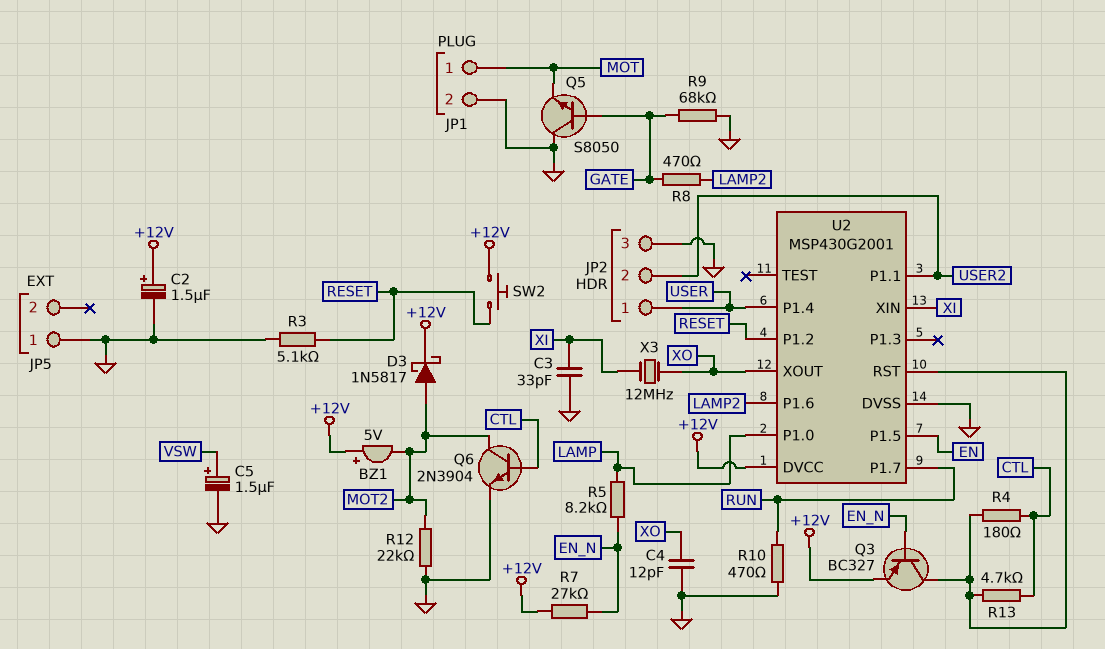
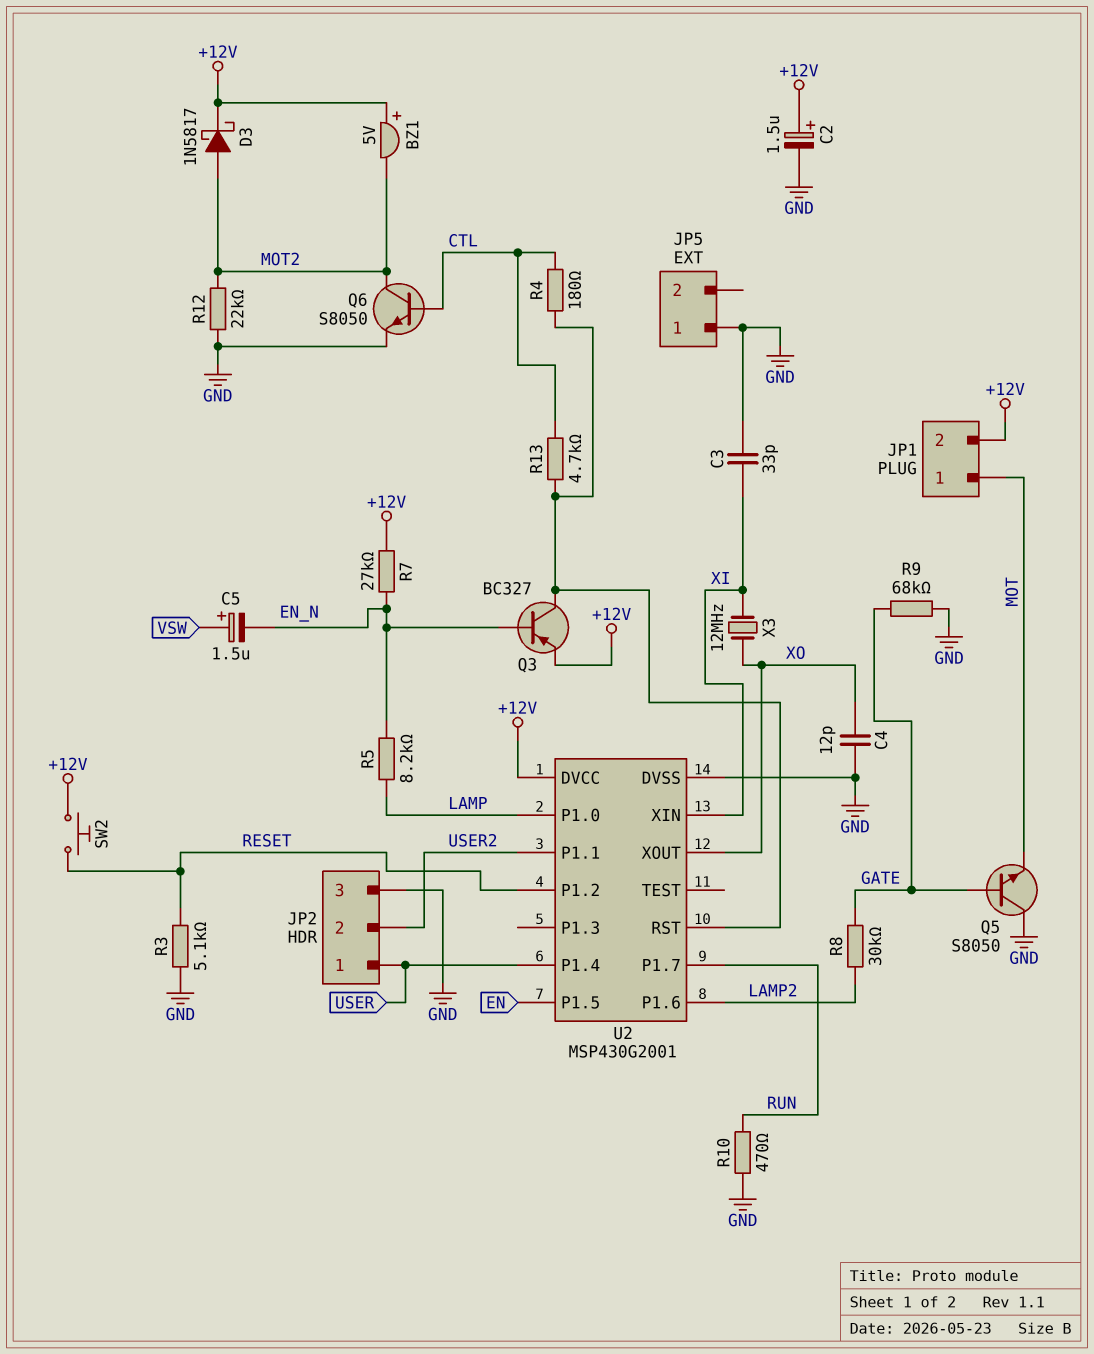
C5: 1.5uF (plus VSW, minus GND) -> 1.5uF (plus VSW, minus EN_N)
JP1 pin 2: GND -> +12V
Q6: NPN 2N3904 (B CTL, C MOT2, E GND) -> NPN S8050 (B CTL, C MOT2, E GND)
R8: 470 (GATE, LAMP2) -> 30k (GATE, LAMP2)

